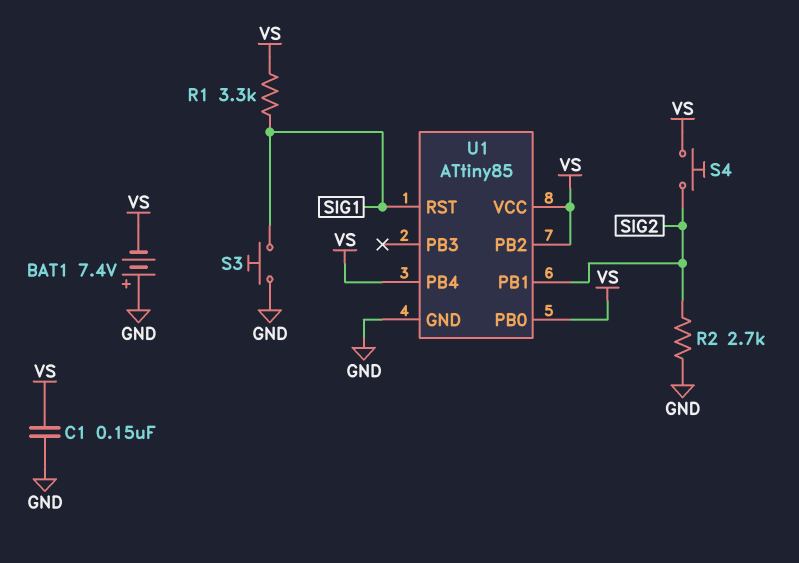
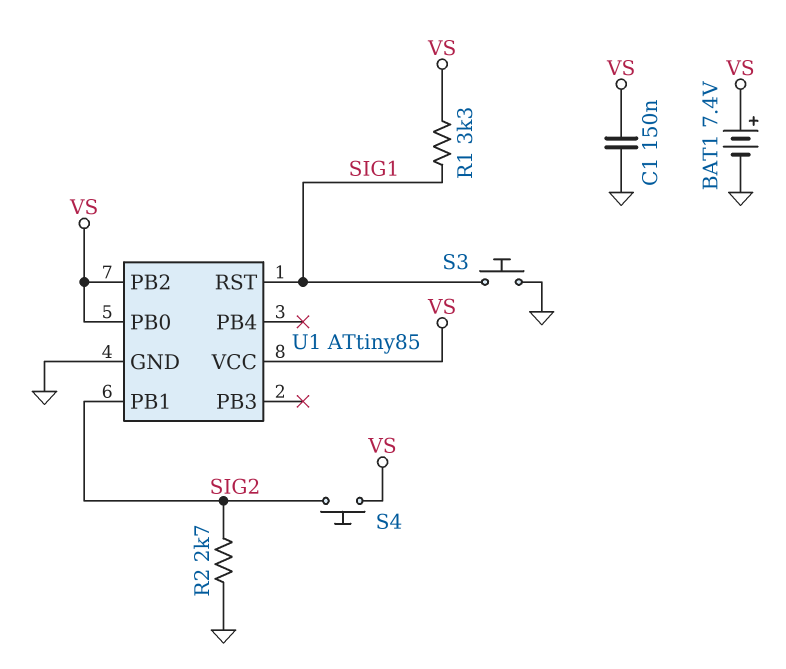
BAT1: 7.4V (plus GND, minus VS) -> 7.4V (plus VS, minus GND)
U1 pin PB4: VS -> none

